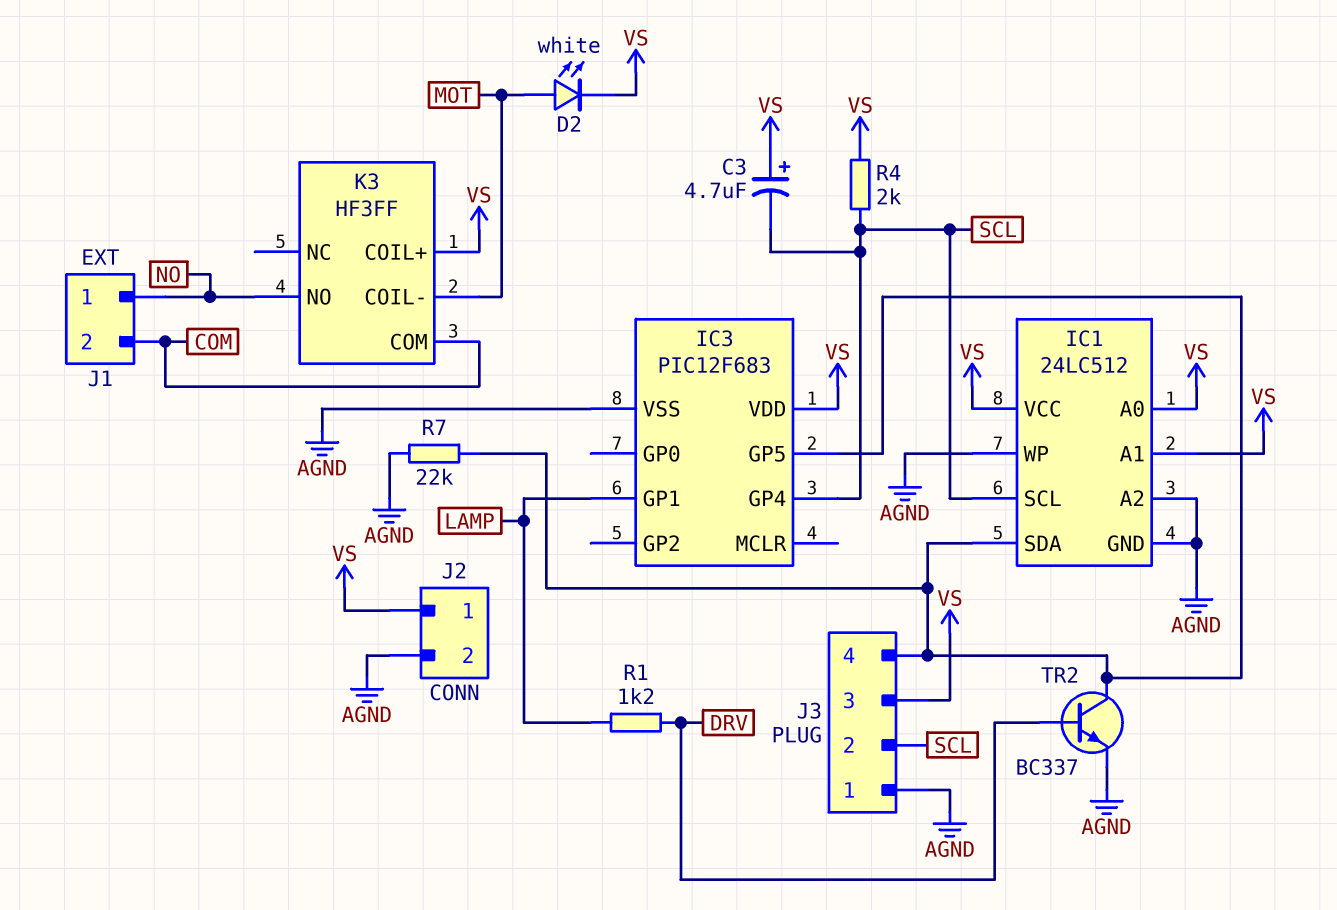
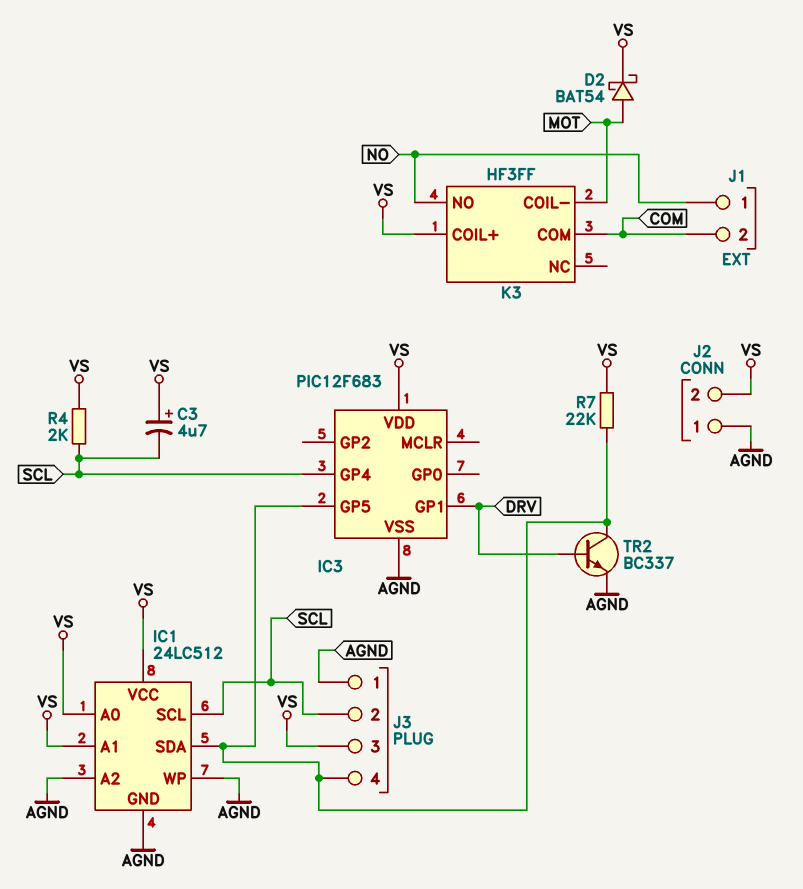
D2: LED white (A MOT, K VS) -> schottky BAT54 (A MOT, K VS)
IC3 pin GP1: LAMP -> DRV
J2 pin 1: VS -> AGND
J2 pin 2: AGND -> VS
R1: 1.2k (DRV, LAMP) -> none
R7: 22k (AGND, IC1/SDA) -> 22k (IC1/SDA, VS)

